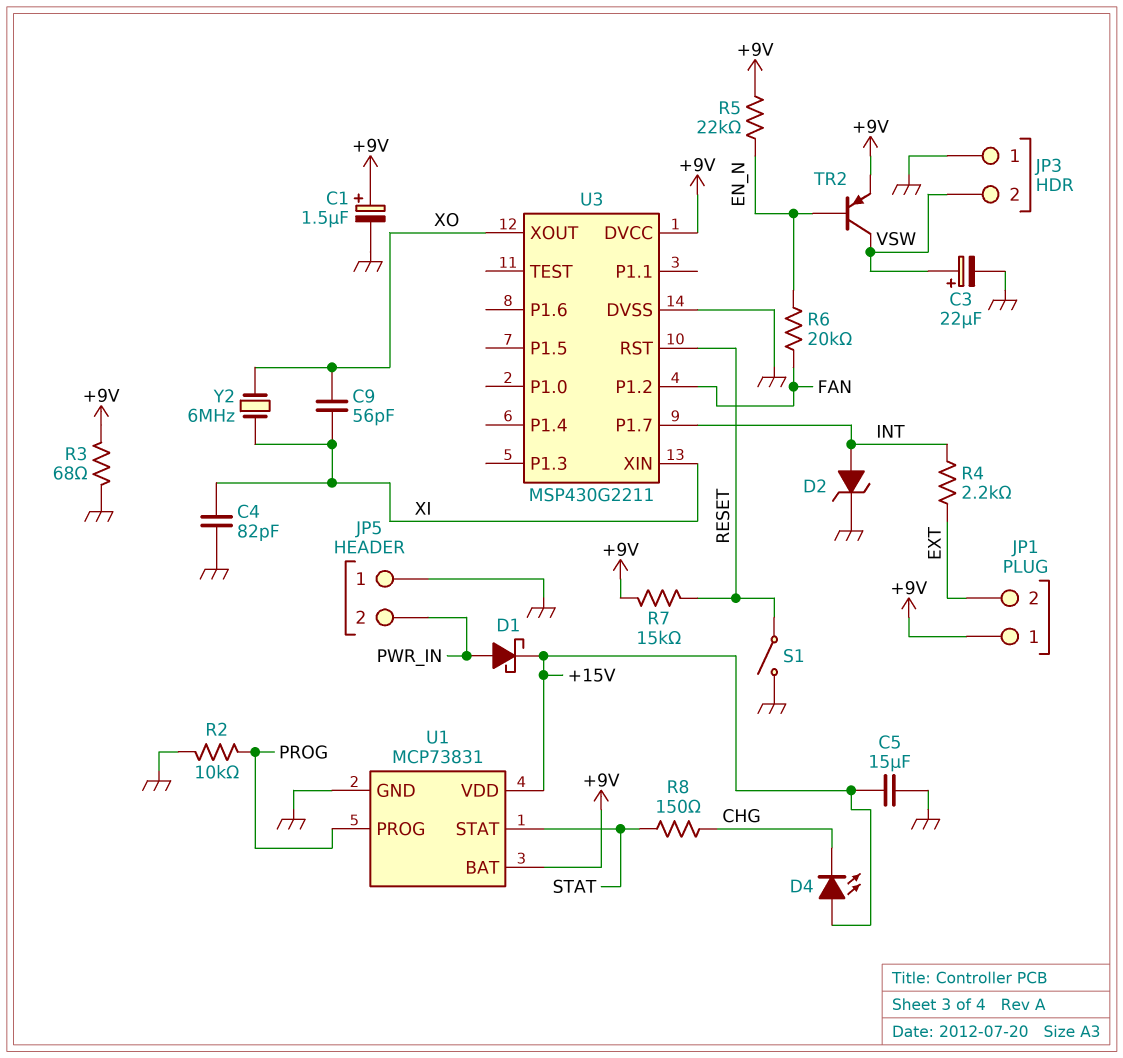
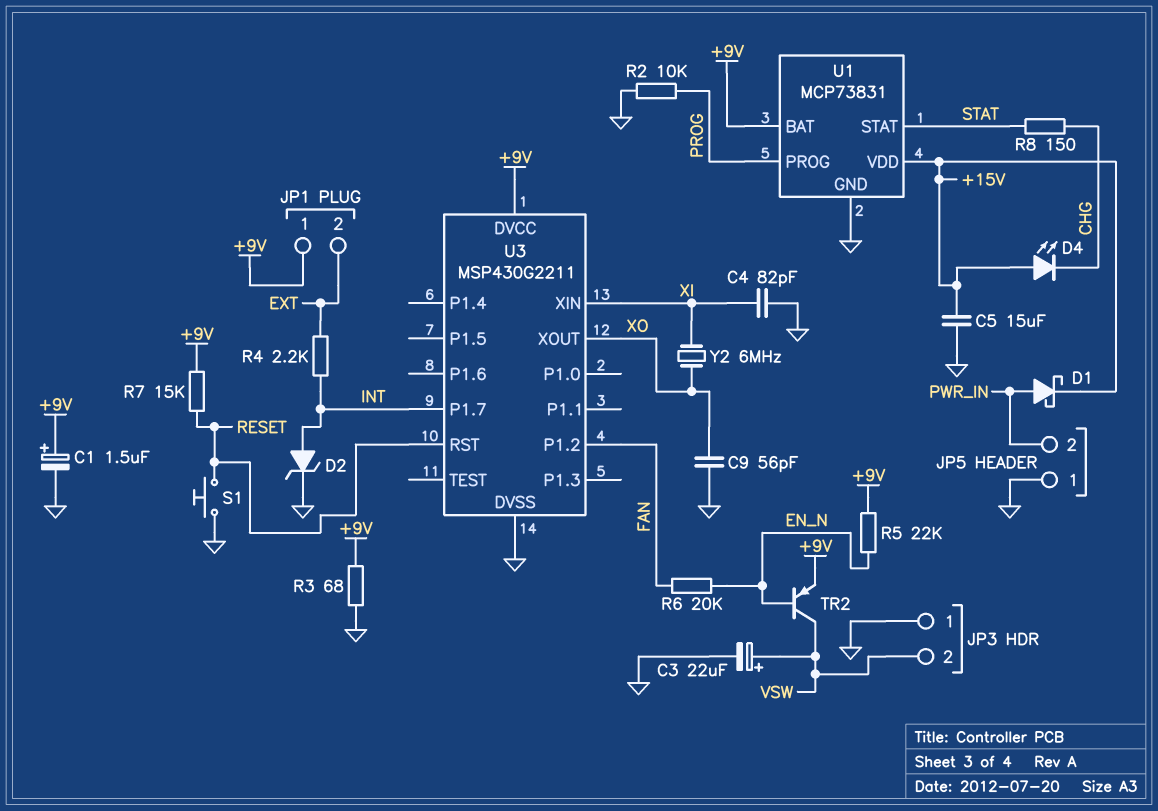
C9: 56pF (XI, XO) -> 56pF (GND, XO)
S1: switch (GND, RESET) -> button (GND, RESET)

